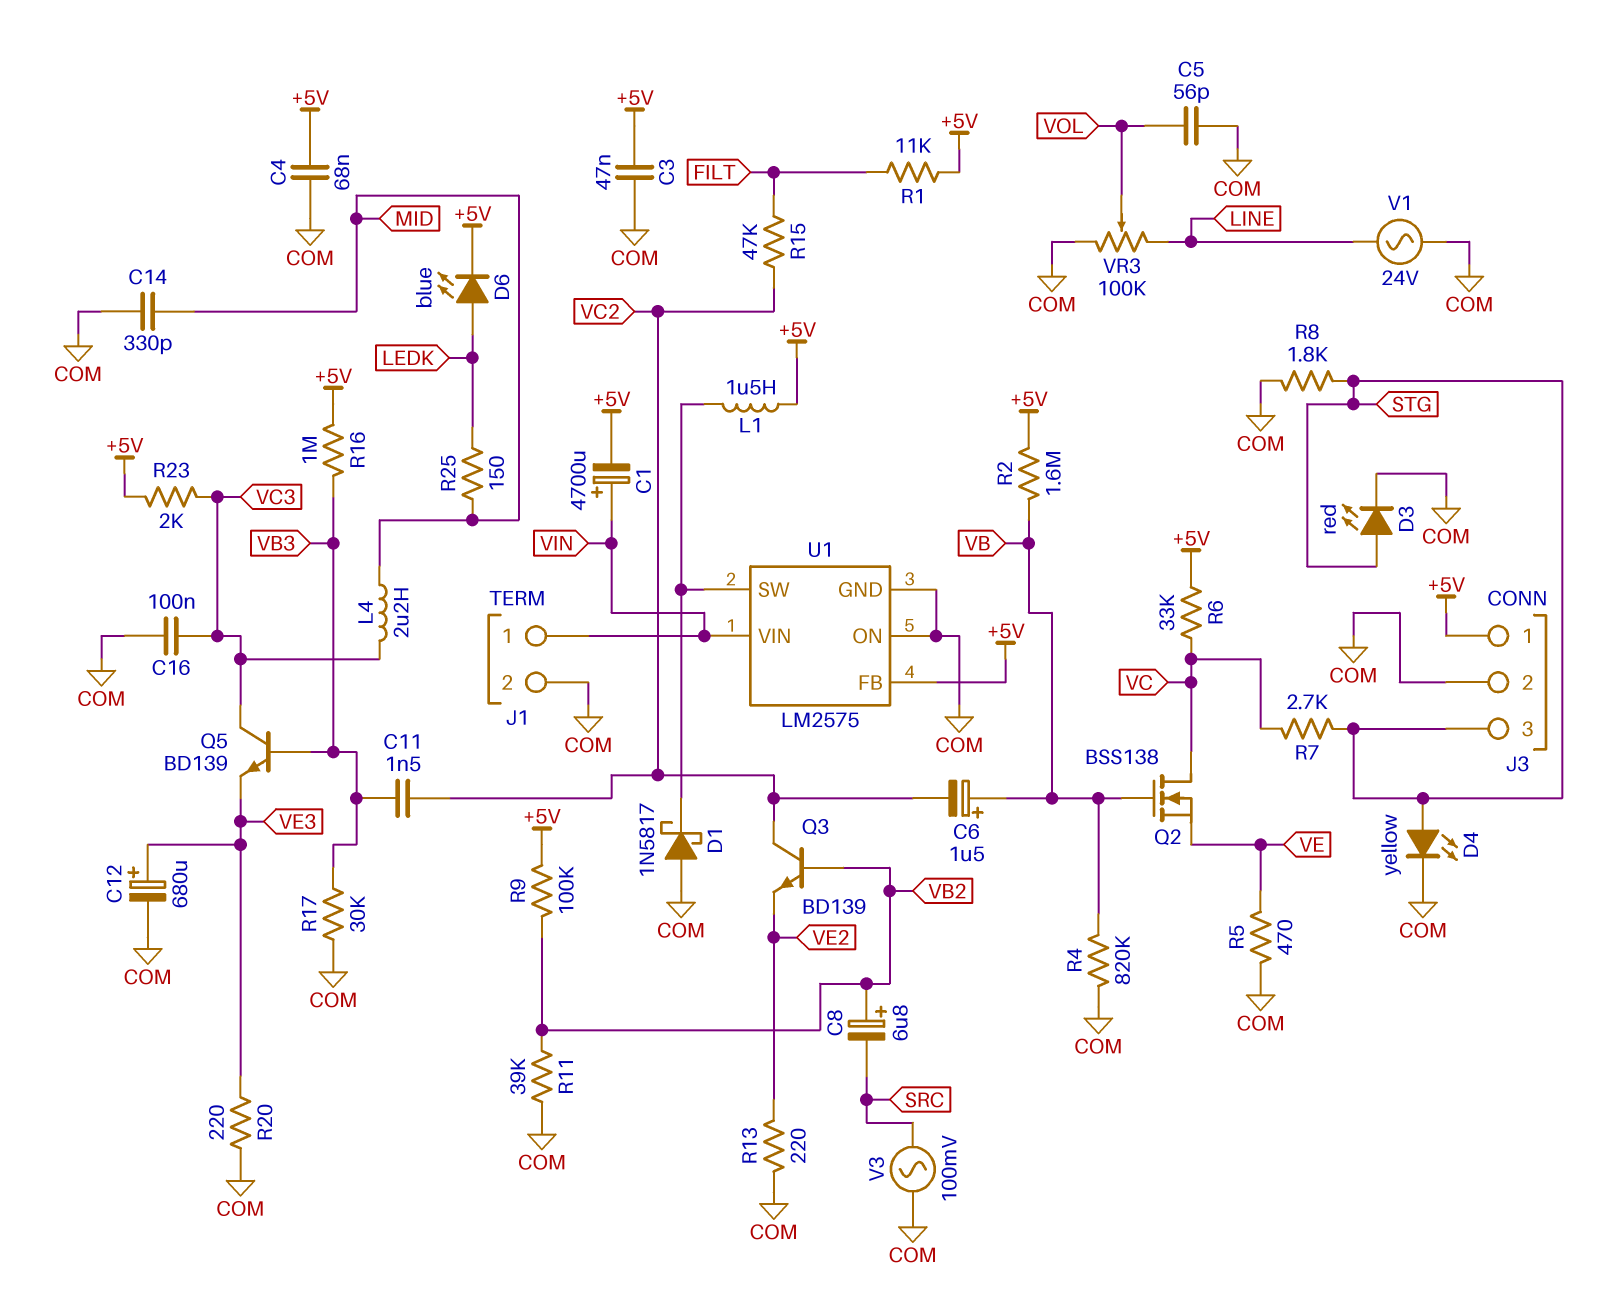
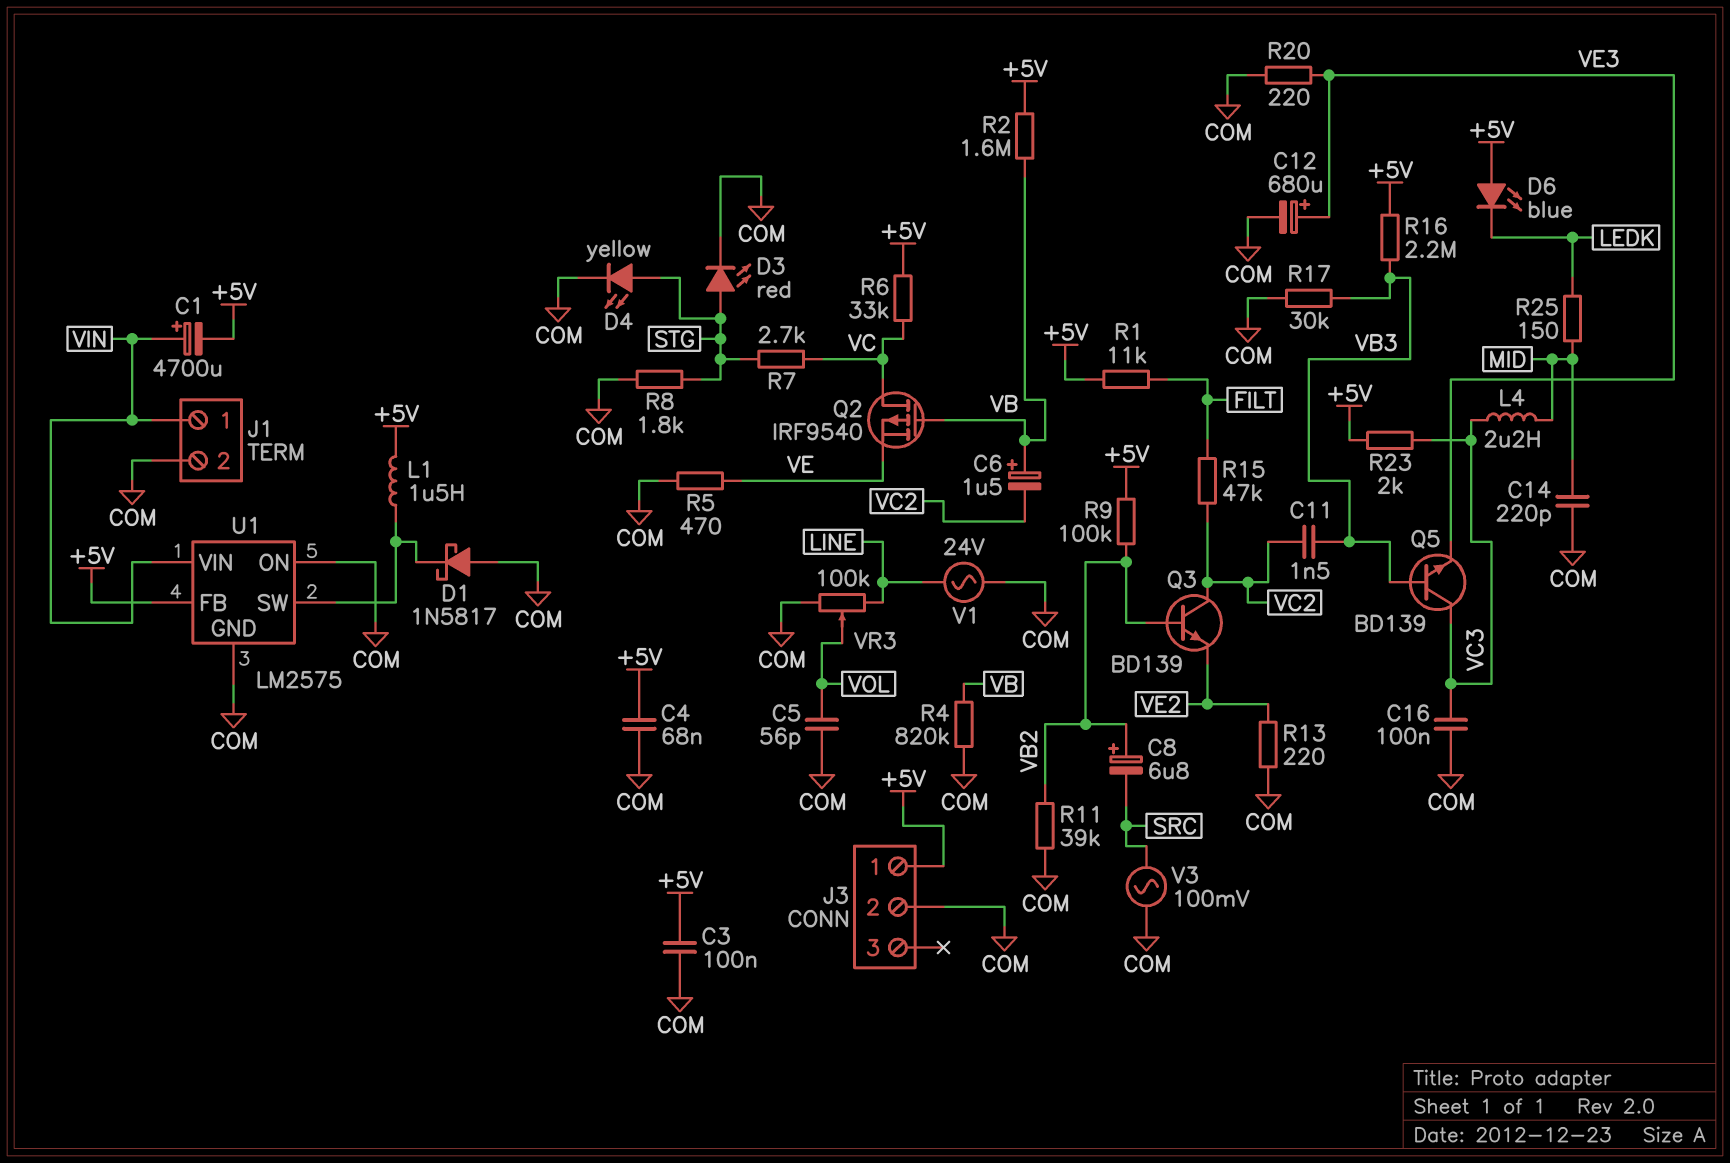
C3: 47nF (+5V, COM) -> 100nF (+5V, COM)
C14: 330pF (COM, MID) -> 220pF (COM, MID)
D6: LED blue (A LEDK, K +5V) -> LED blue (A +5V, K LEDK)
J3 pin 3: STG -> none
Q2: NMOS BSS138 (G VB, D VC, S VE) -> PMOS IRF9540 (G VB, D VC, S VE)
R16: 1M (+5V, VB3) -> 2.2M (+5V, VB3)

